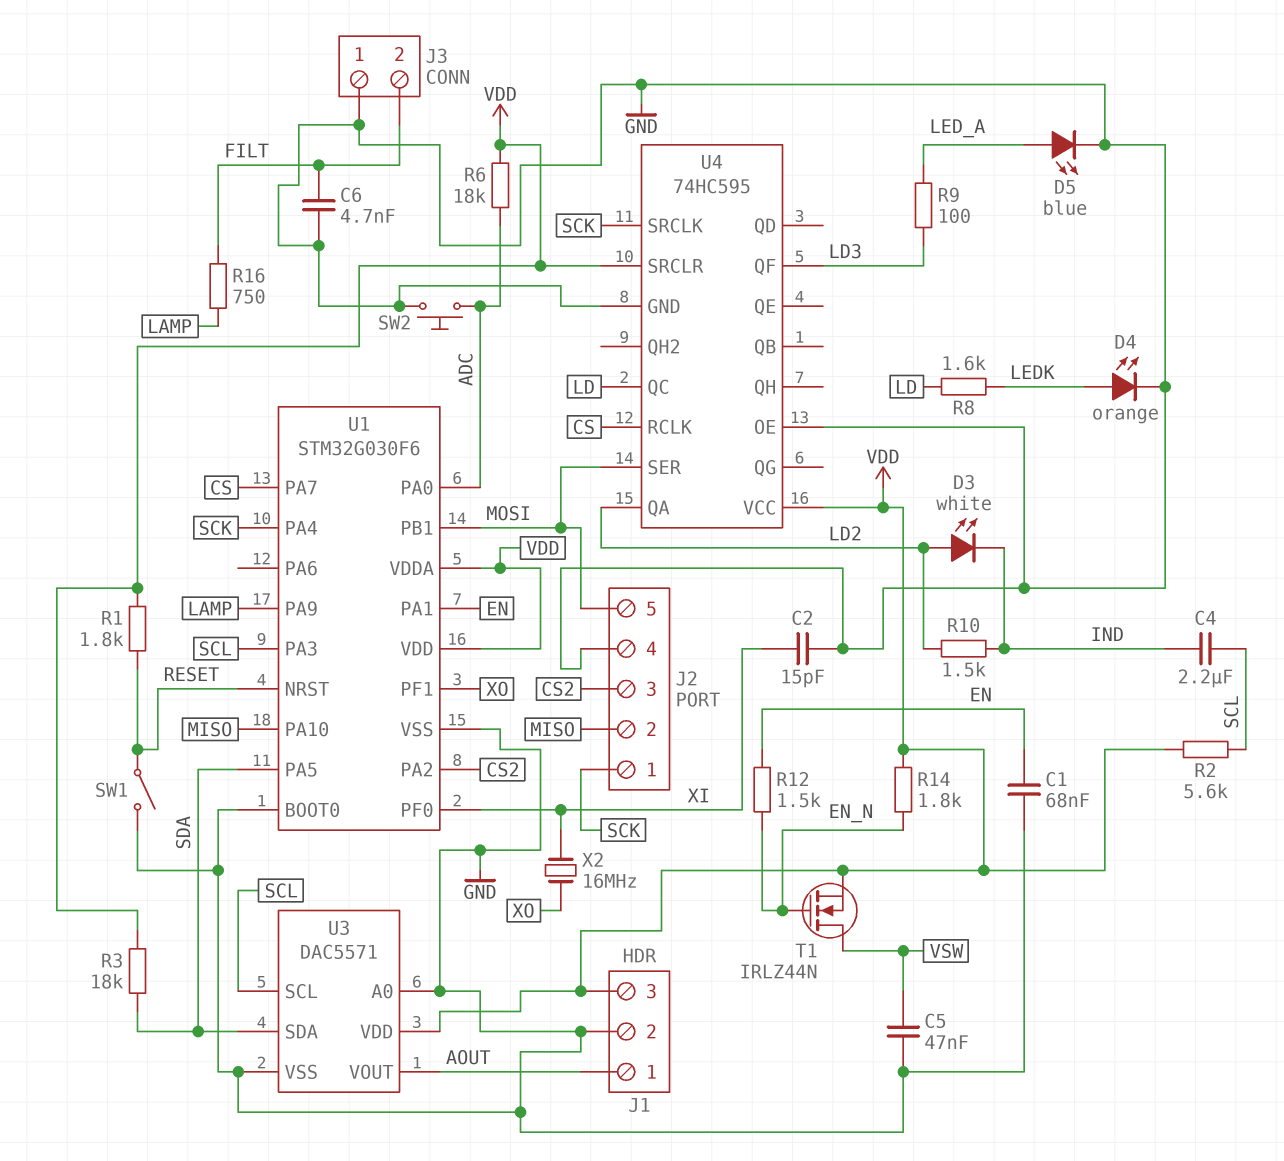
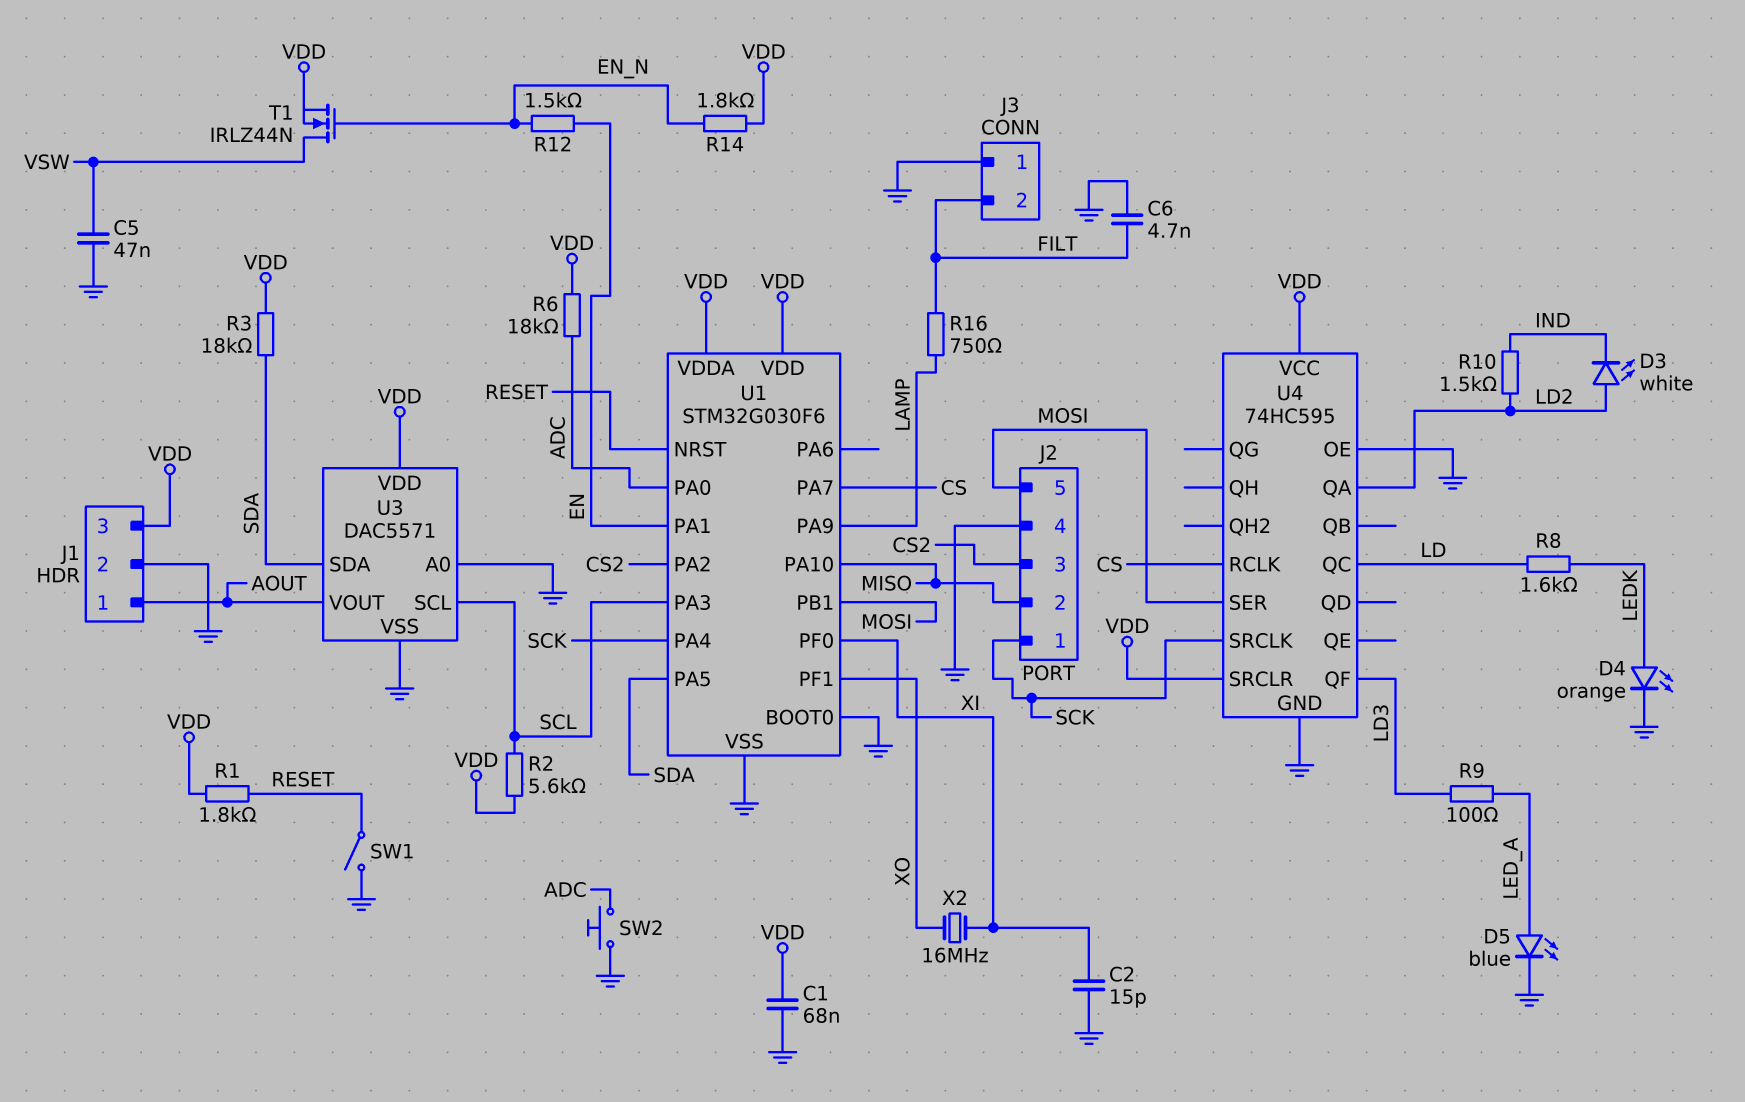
C1: 68nF (EN, GND) -> 68nF (GND, VDD)
C4: 2.2uF (IND, SCL) -> none

